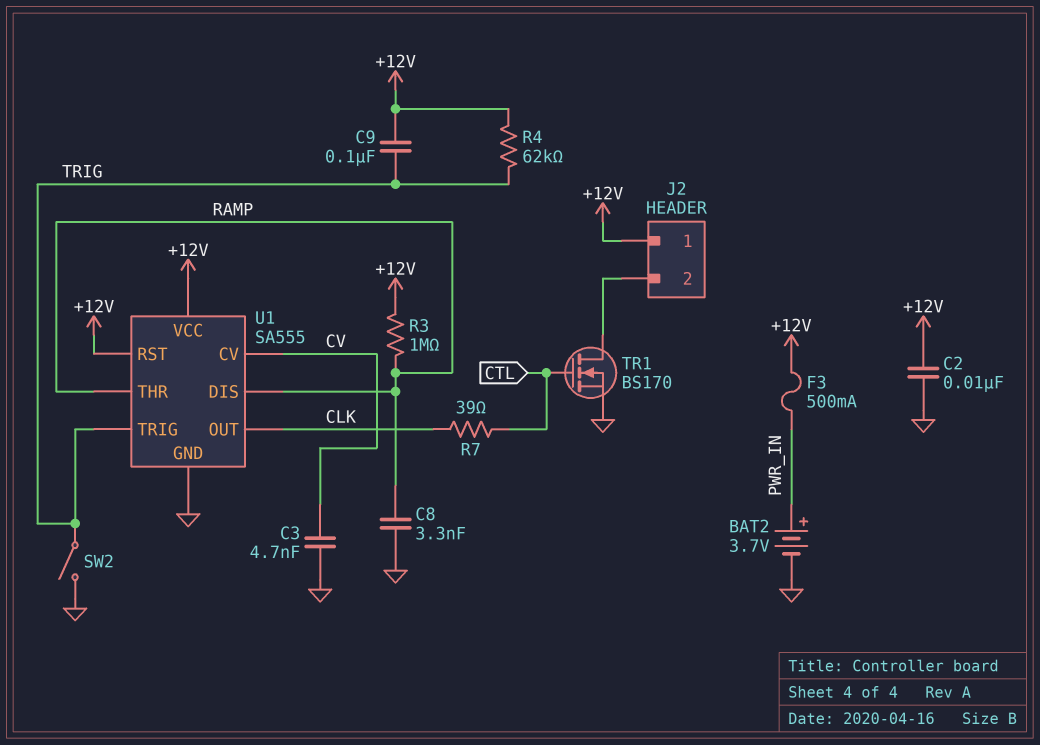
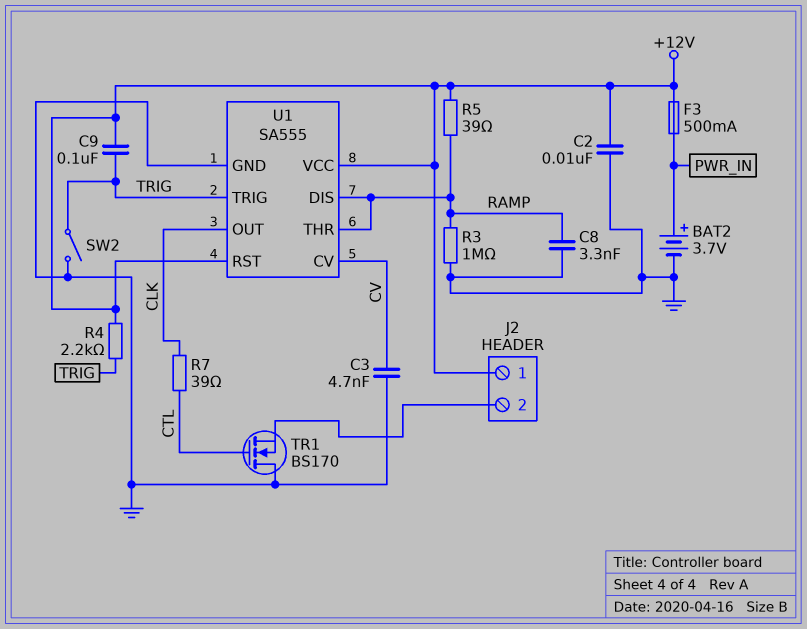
R3: 1M (+12V, RAMP) -> 1M (GND, RAMP)
R4: 62k (+12V, TRIG) -> 2.2k (+12V, TRIG)
R5: none -> 39 (+12V, RAMP)
TR1: NMOS BS170 (G CTL, D J2/2, S GND) -> NMOS BS170 (G CTL, D GND, S J2/2)

